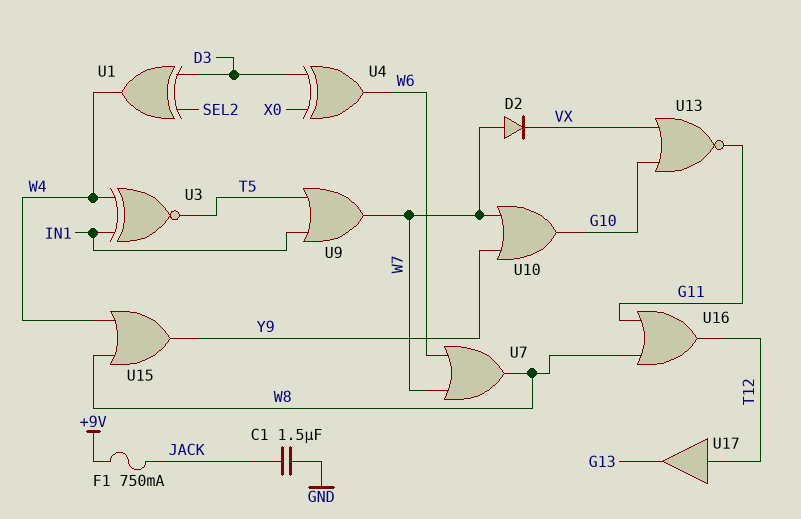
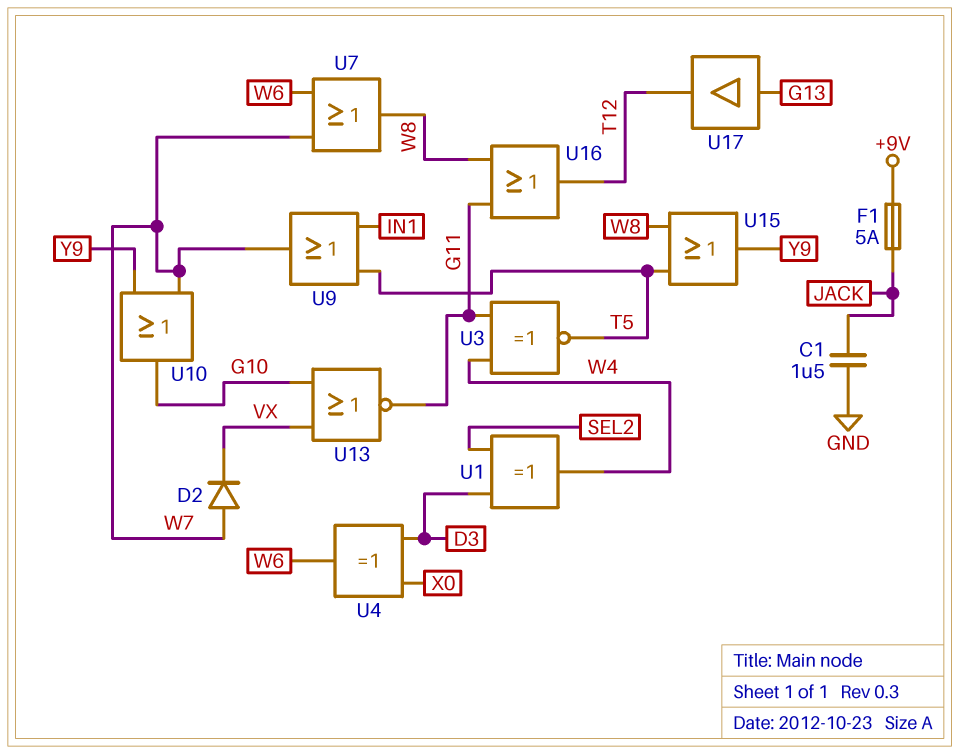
F1: 750mA (+9V, JACK) -> 5A (+9V, JACK)
U3: XNOR (in IN1, in W4, out T5) -> XNOR (in G11, in W4, out T5)
U15: OR (in W4, in W8, out Y9) -> OR (in T5, in W8, out Y9)
U17: buffer (in T12, out G13) -> buffer (in G13, out T12)

